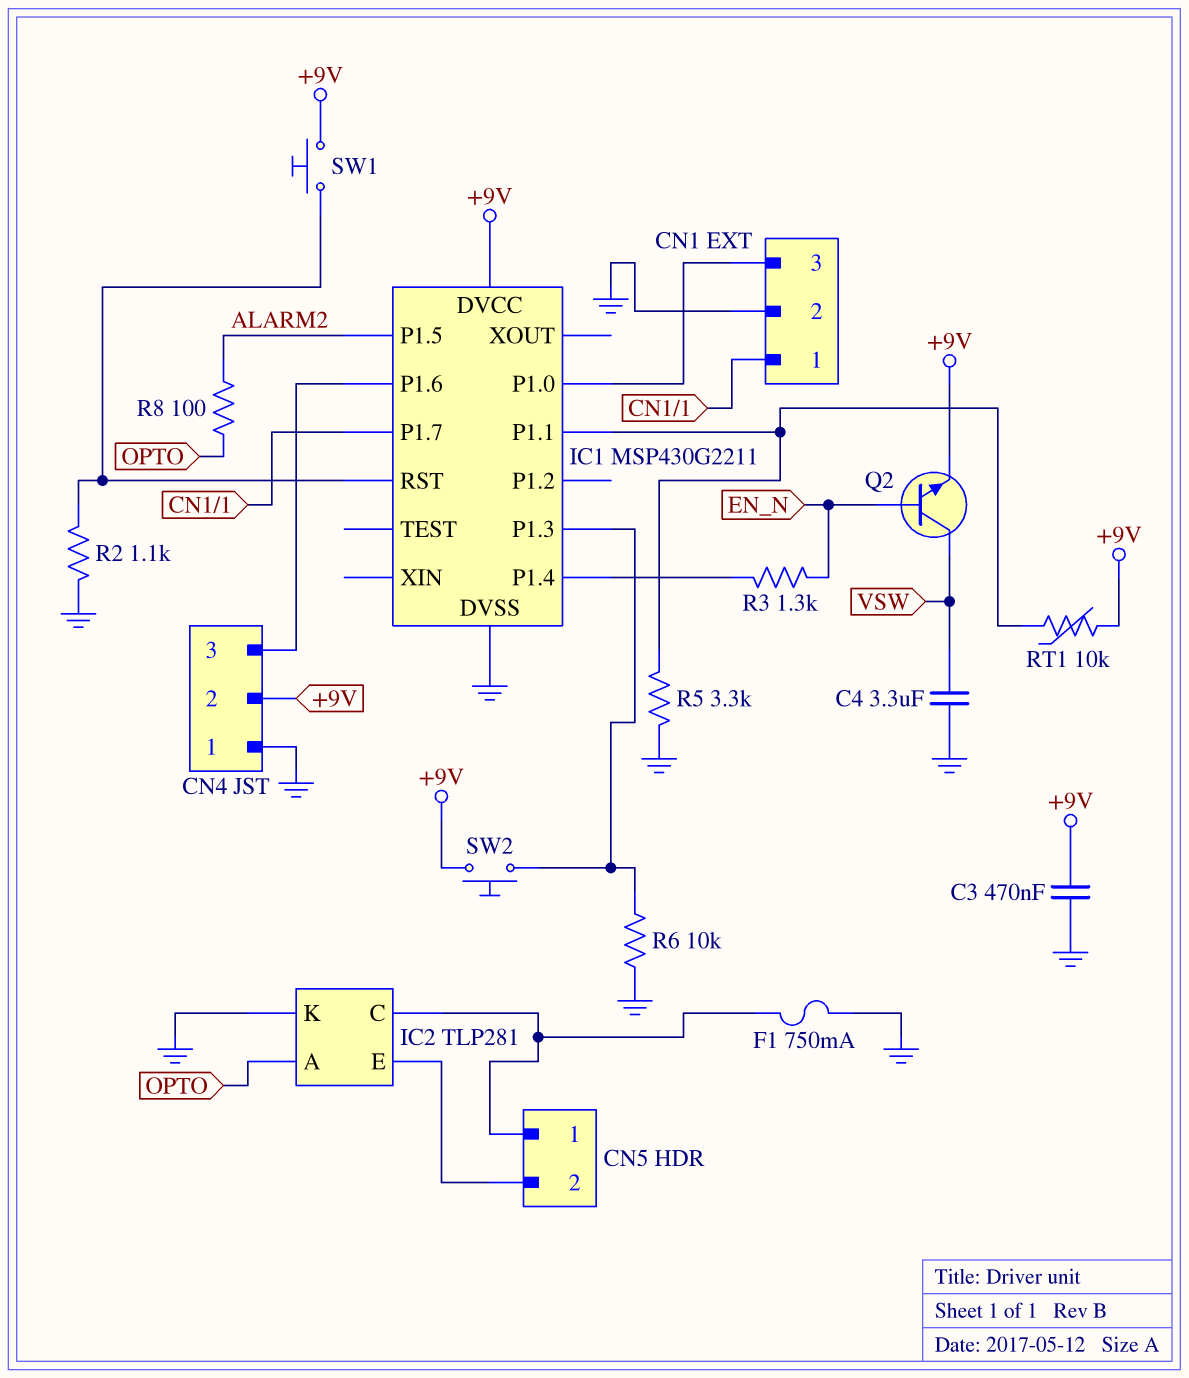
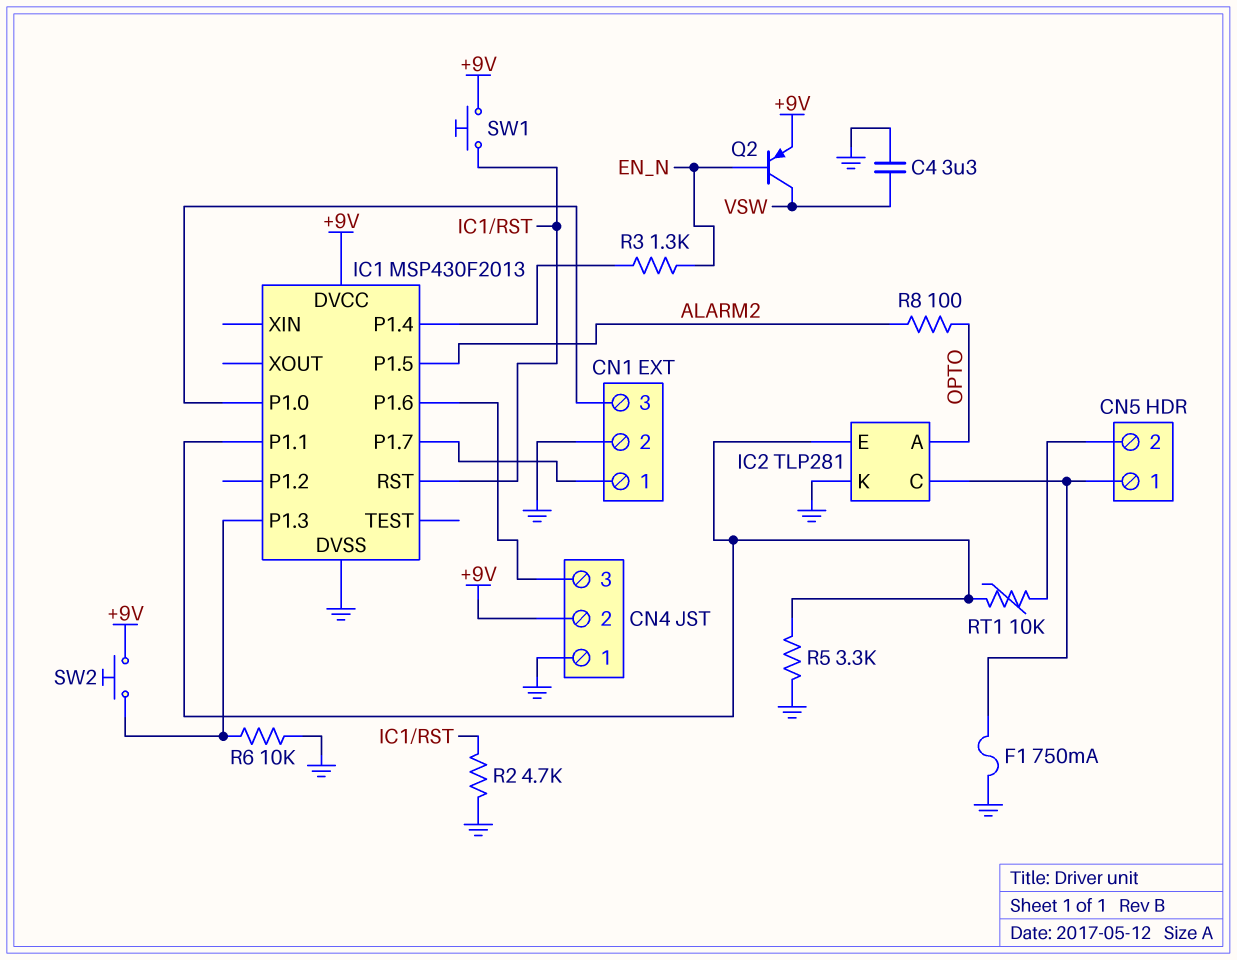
C3: 470nF (+9V, GND) -> none
IC1: MSP430G2211 -> MSP430F2013
IC2 pin E: CN5/2 -> IC1/P1.1
Q2: NPN (B EN_N, C VSW, E +9V) -> PNP (B EN_N, C VSW, E +9V)
R2: 1.1k (GND, IC1/RST) -> 4.7k (GND, IC1/RST)
RT1: 10k (+9V, IC1/P1.1) -> 10k (CN5/2, IC1/P1.1)

